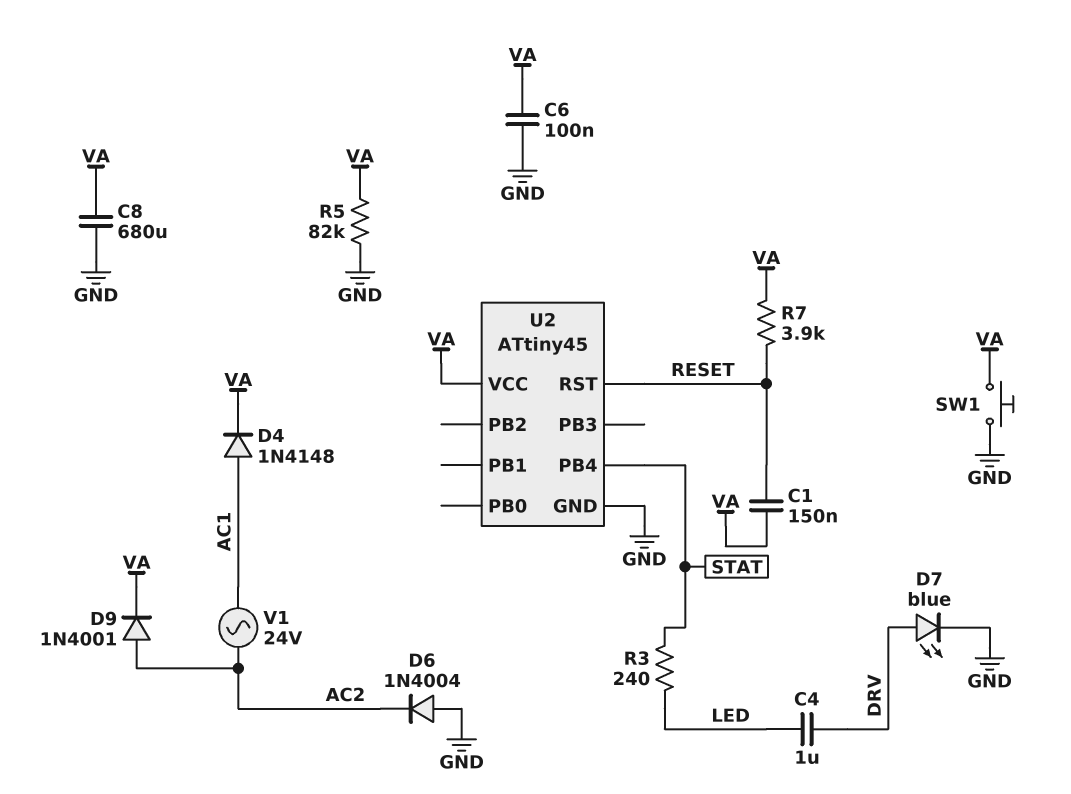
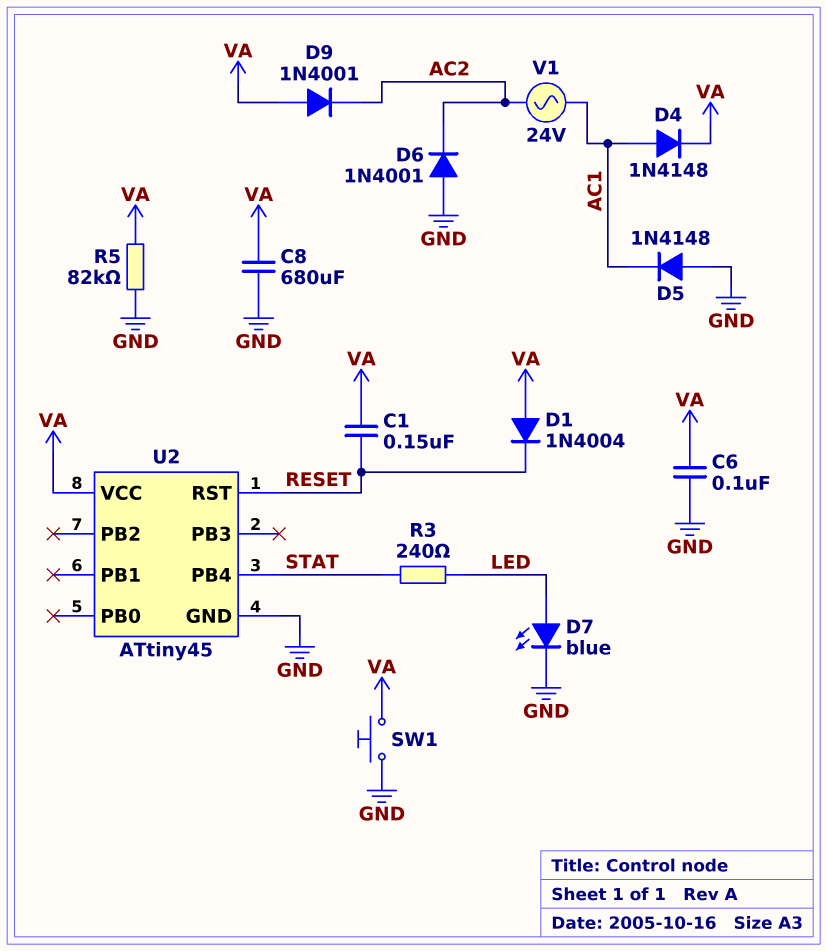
C4: 1uF (DRV, LED) -> none
D1: none -> diode 1N4004 (A VA, K RESET)
D5: none -> diode 1N4148 (A GND, K AC1)
D6: diode 1N4004 (A GND, K AC2) -> diode 1N4001 (A GND, K AC2)
D7: LED blue (A DRV, K GND) -> LED blue (A LED, K GND)
D9: diode 1N4001 (A AC2, K VA) -> diode 1N4001 (A VA, K AC2)
R7: 3.9k (RESET, VA) -> none

